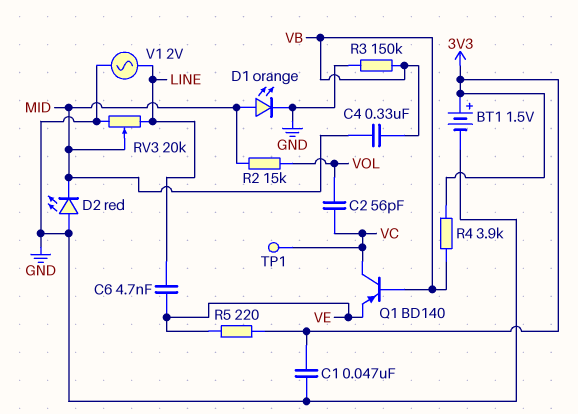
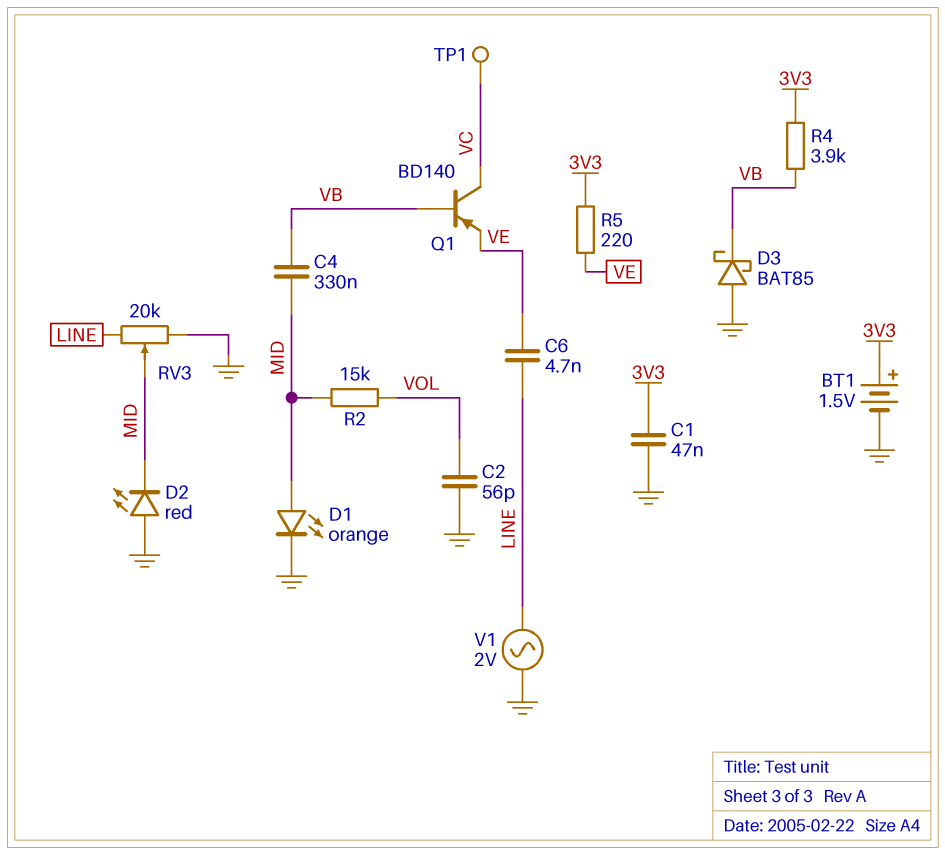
C2: 56pF (VC, VOL) -> 56pF (GND, VOL)
D3: none -> schottky BAT85 (A GND, K VB)
R3: 150k (GND, VB) -> none

